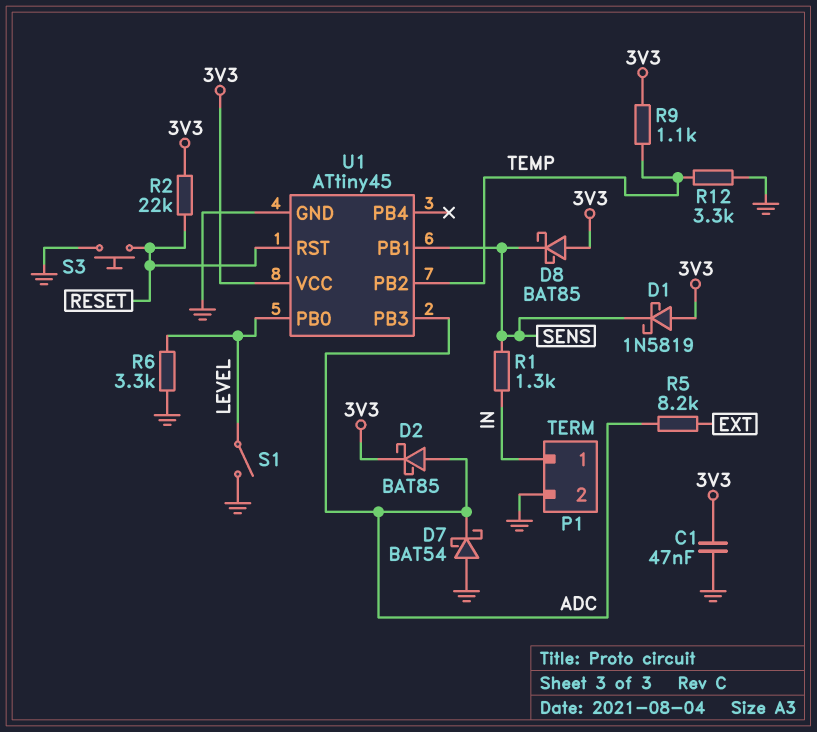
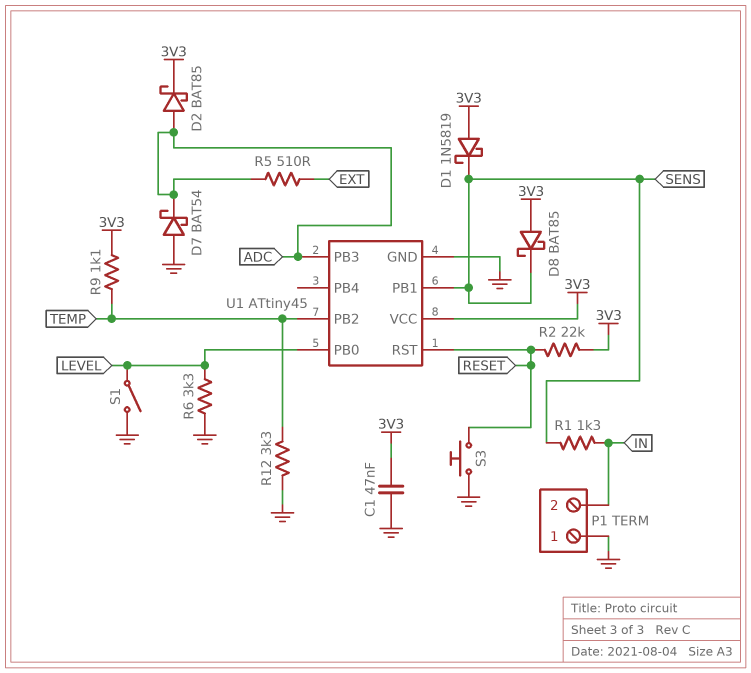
P1 pin 1: IN -> GND
P1 pin 2: GND -> IN
R5: 8.2k (ADC, EXT) -> 510 (ADC, EXT)

